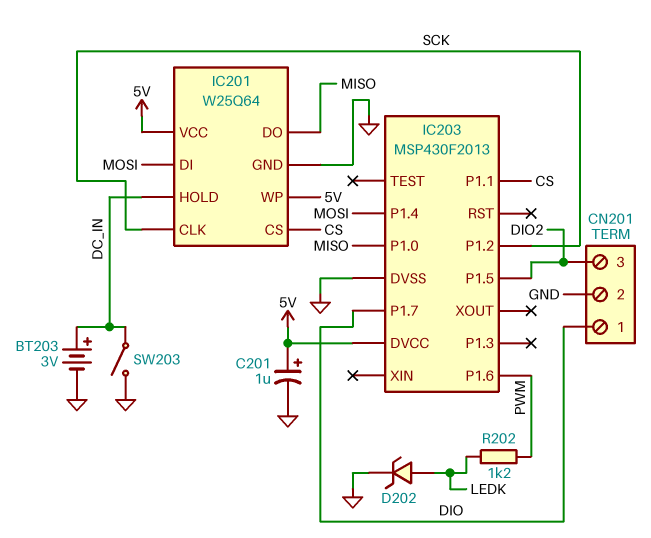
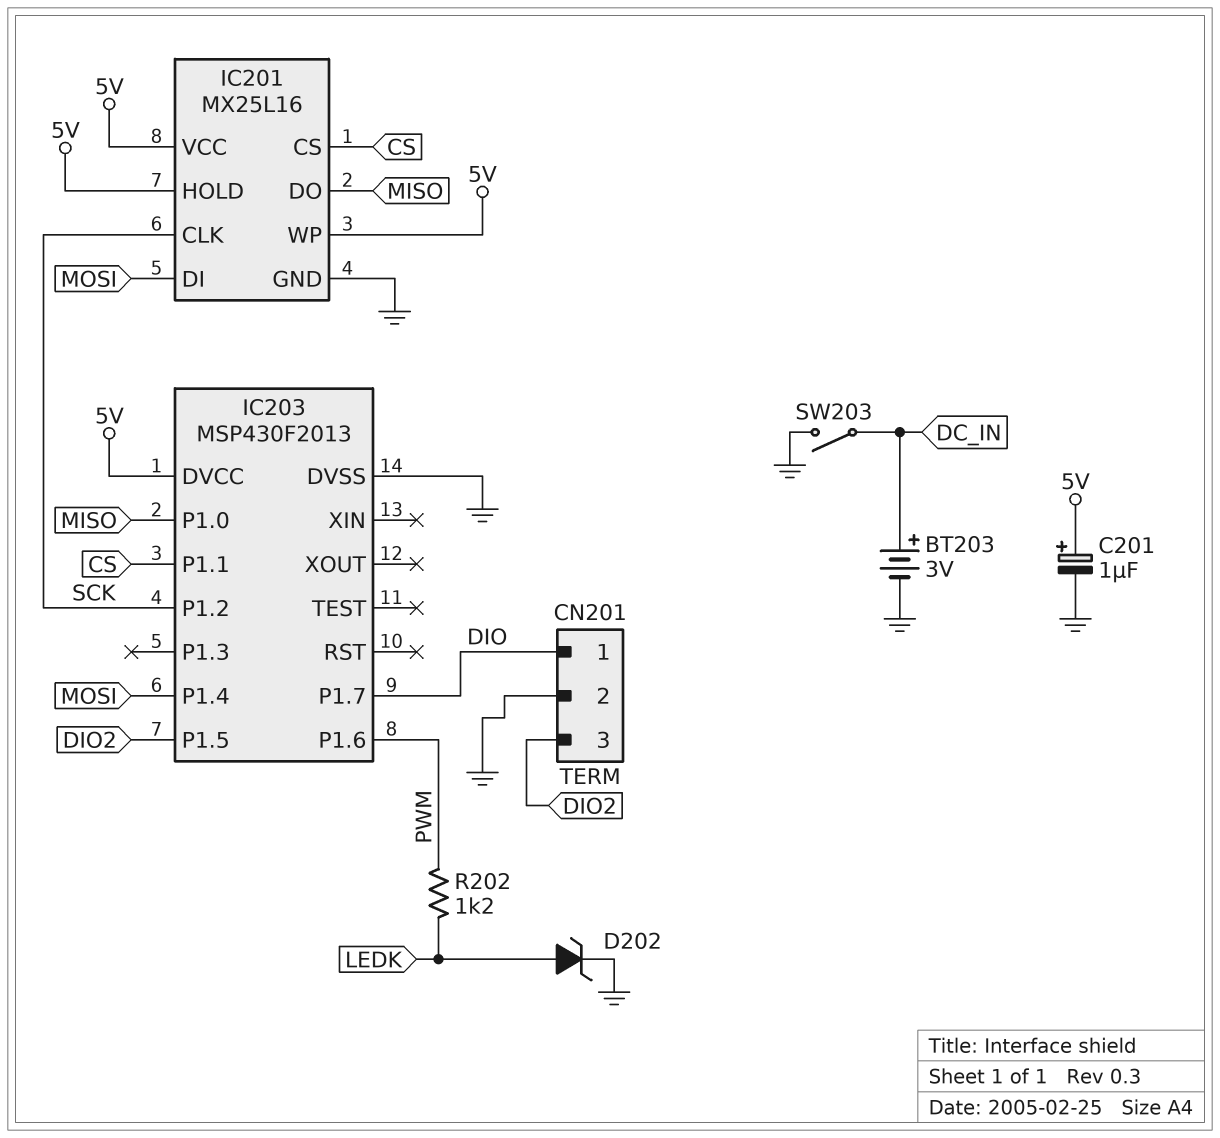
IC201: W25Q64 -> MX25L16
IC201 pin HOLD: DC_IN -> 5V

